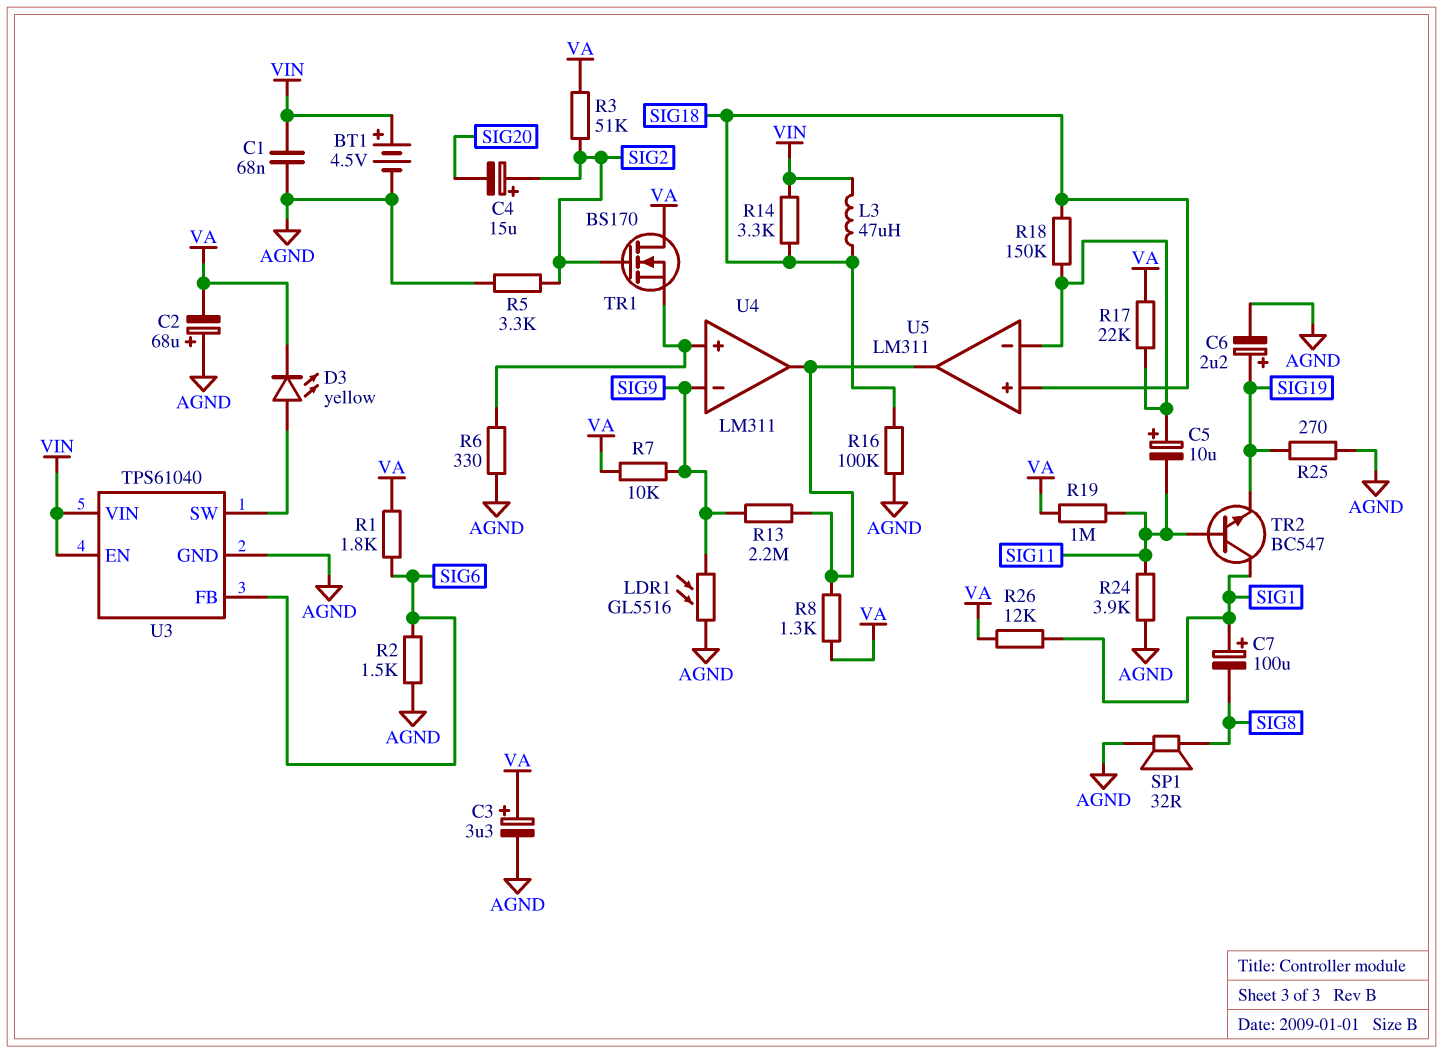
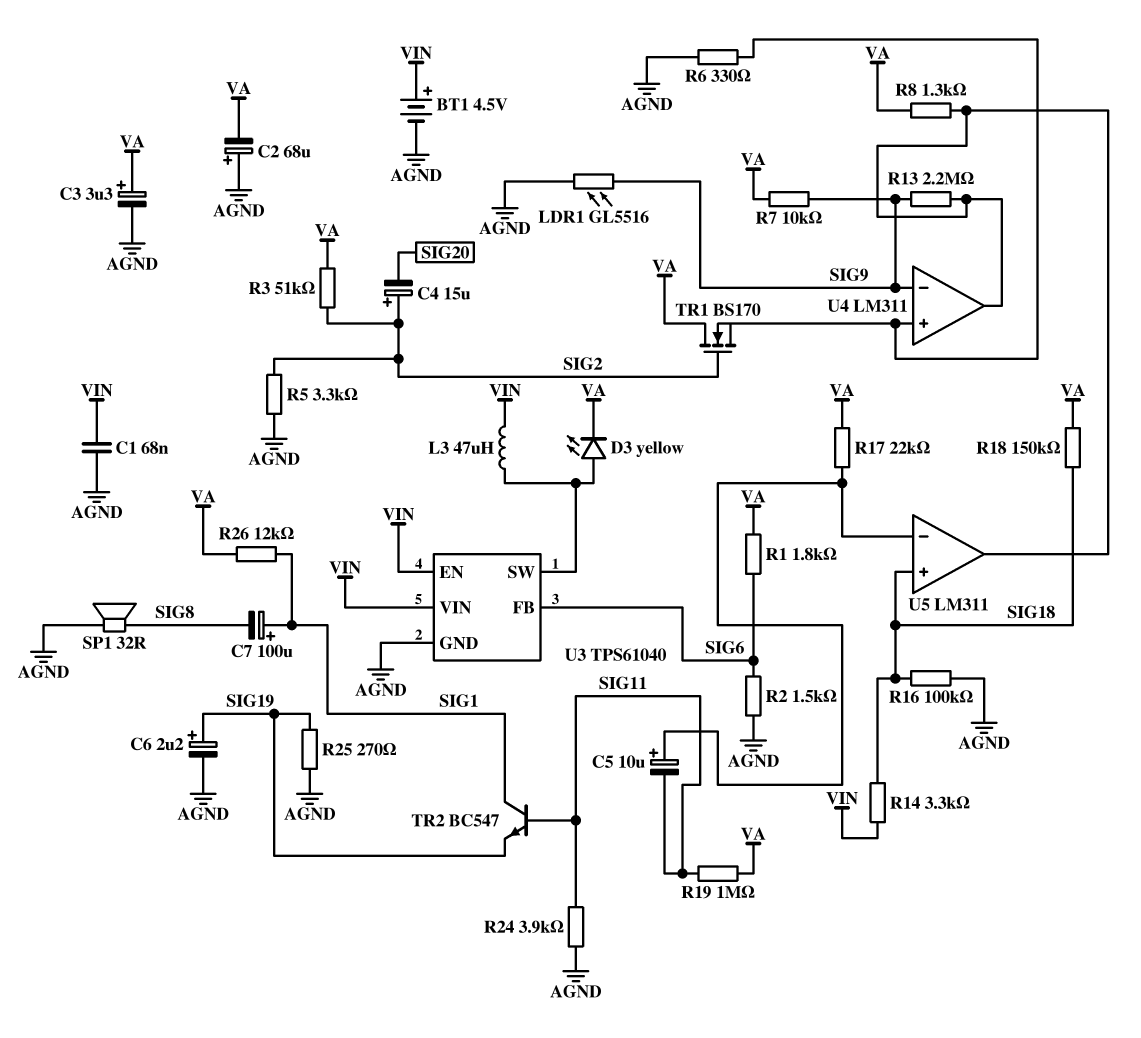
L3: 47uH (SIG18, VIN) -> 47uH (U3/SW, VIN)
R18: 150k (SIG18, U5/in-) -> 150k (SIG18, VA)

